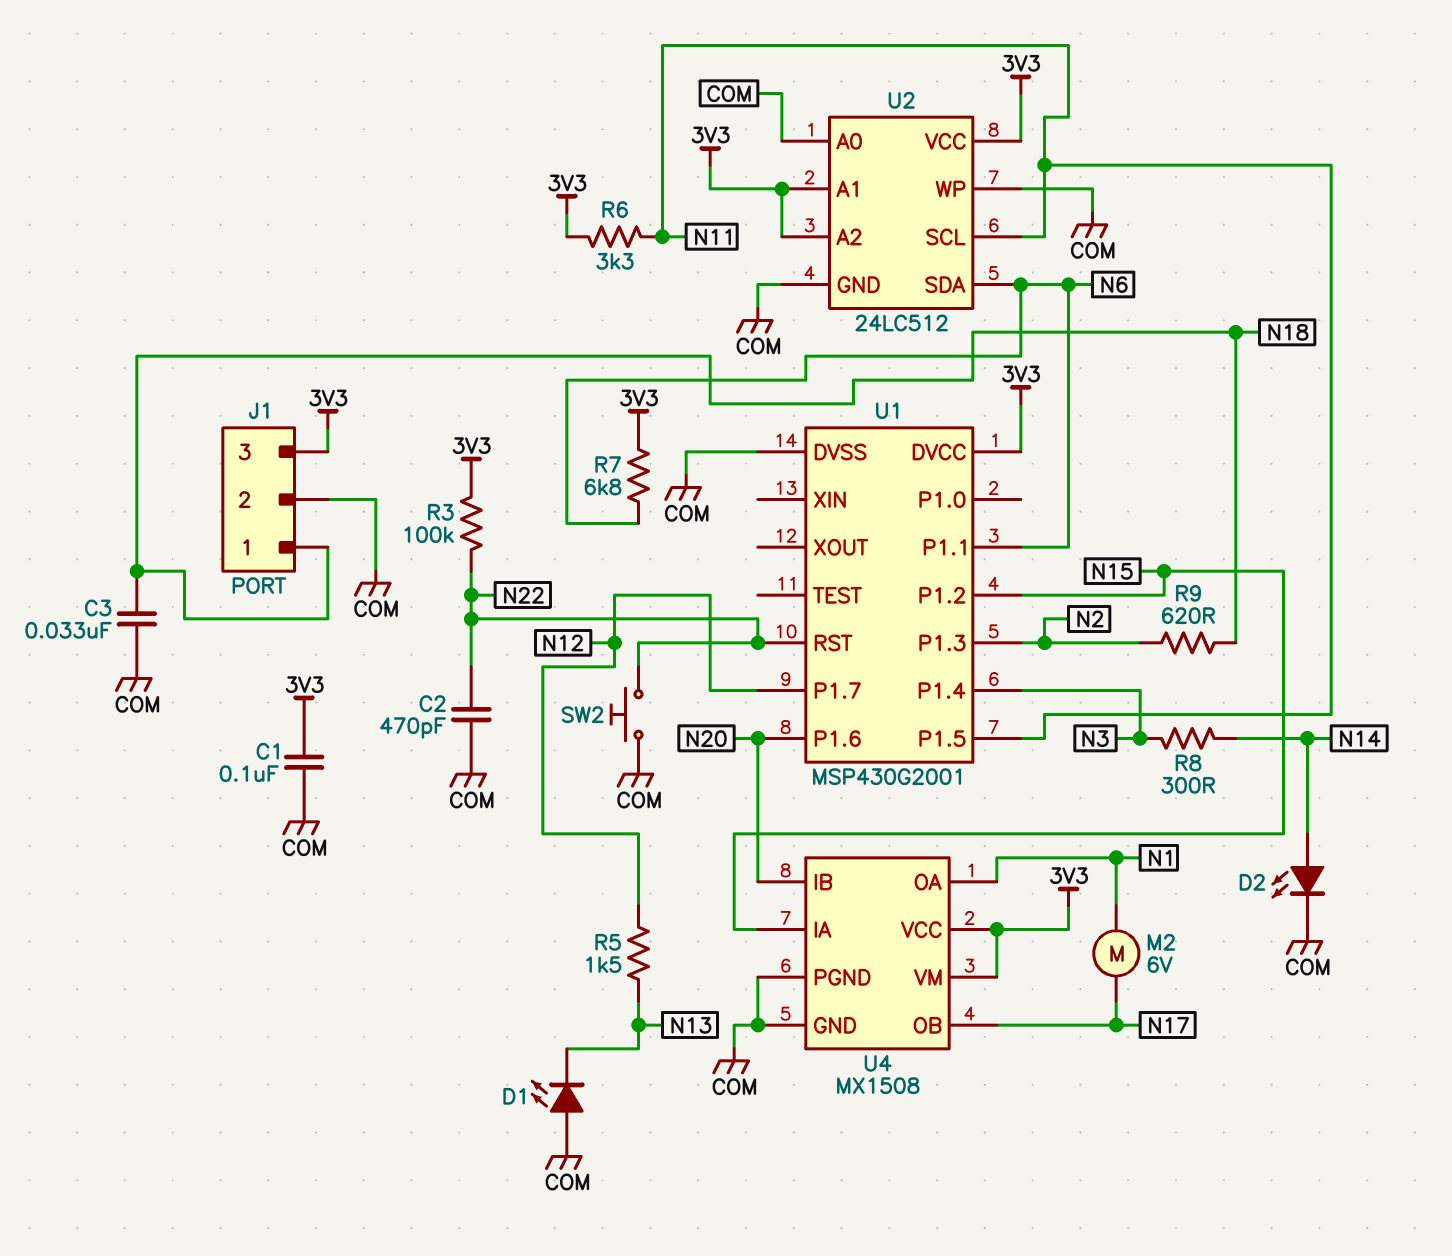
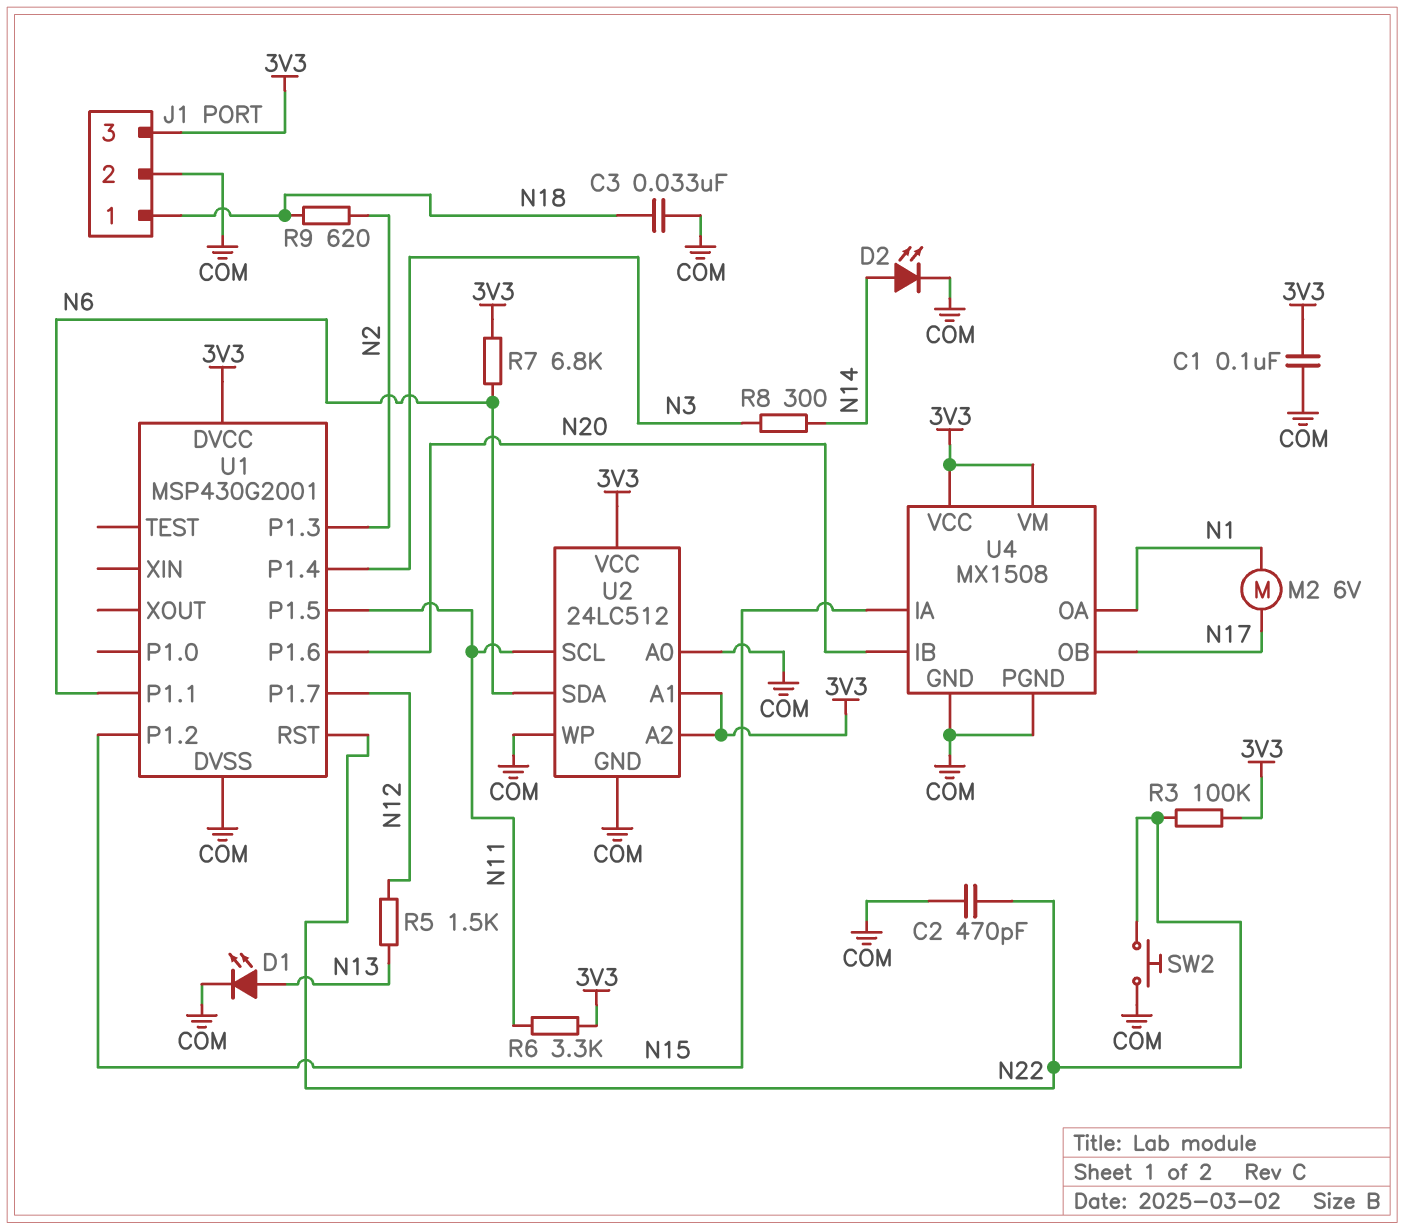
D1: LED (A COM, K N13) -> LED (A N13, K COM)

